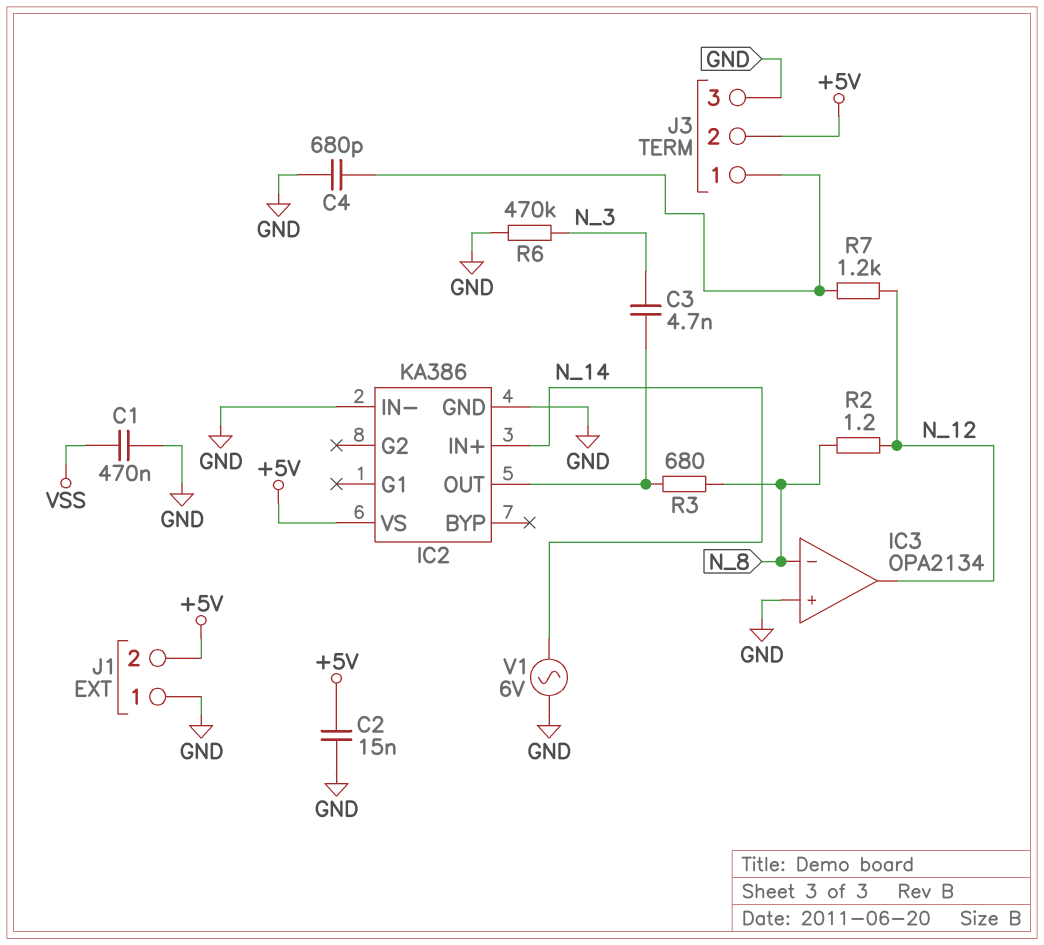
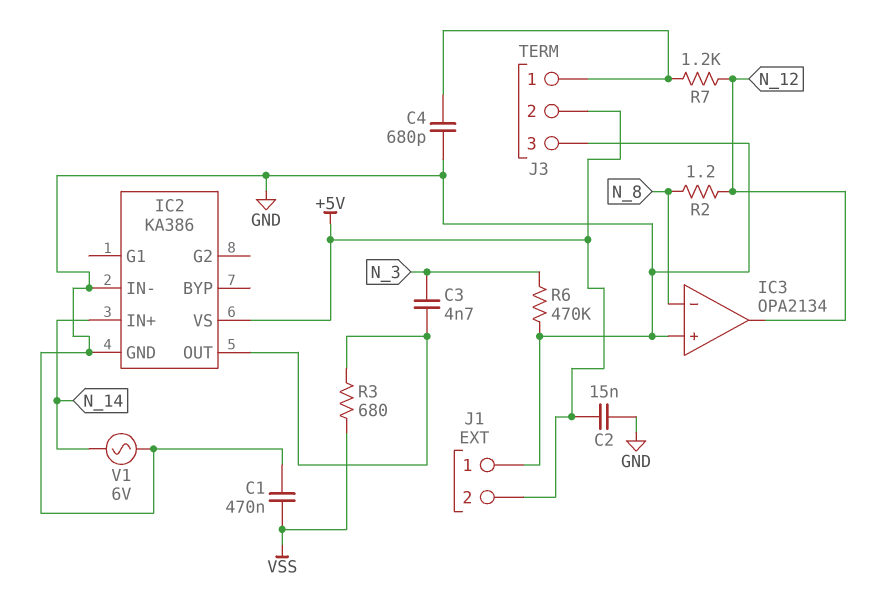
R3: 680 (IC2/OUT, N_8) -> 680 (IC2/OUT, VSS)

